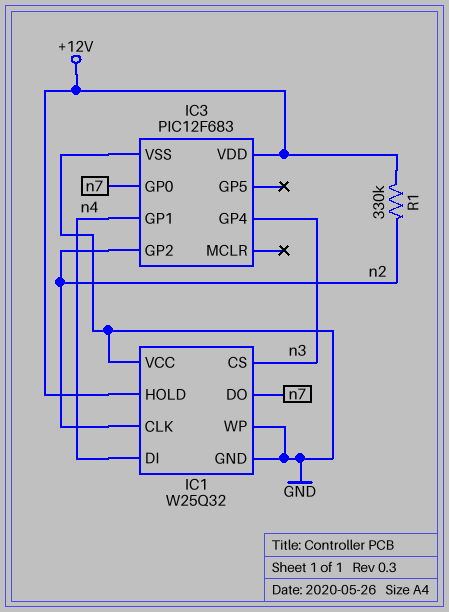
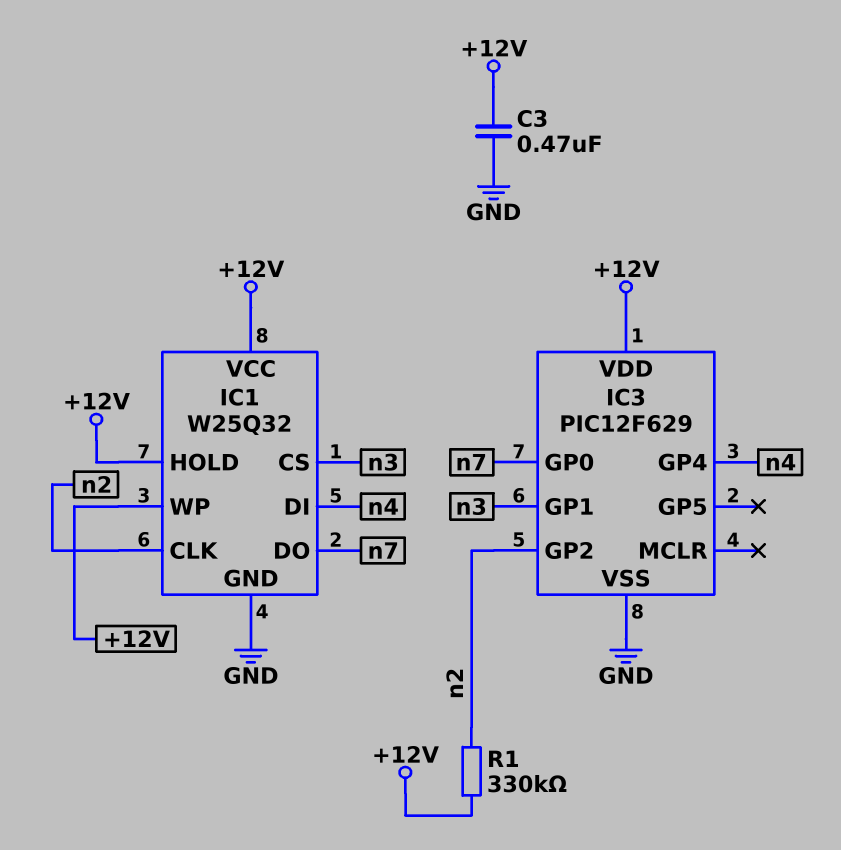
C3: none -> 470nF (+12V, GND)
IC1 pin VCC: GND -> +12V
IC1 pin WP: GND -> +12V
IC3: PIC12F683 -> PIC12F629
IC3 pin GP1: n4 -> n3
IC3 pin GP4: n3 -> n4

